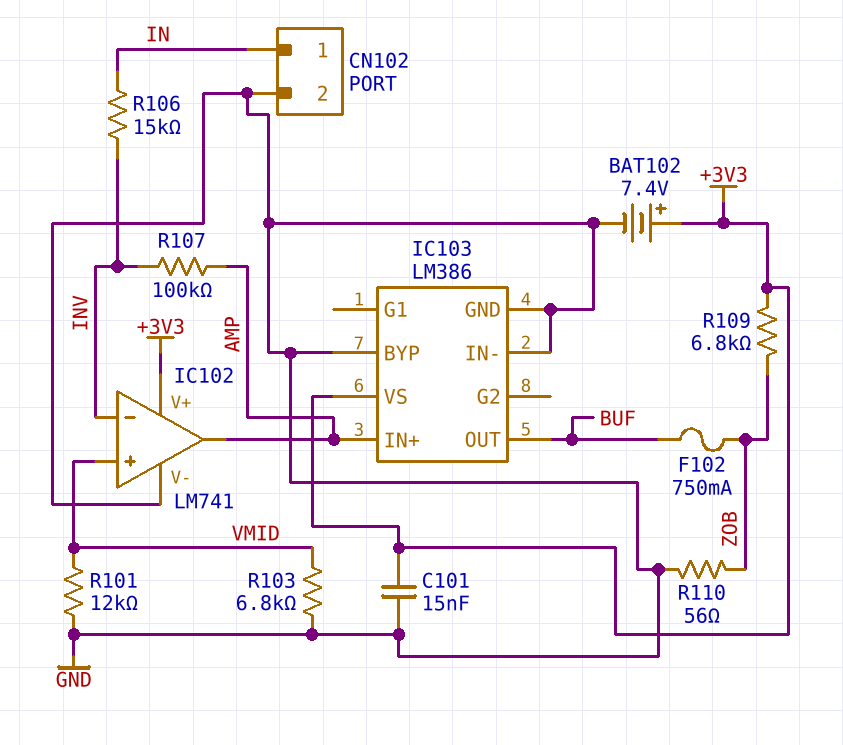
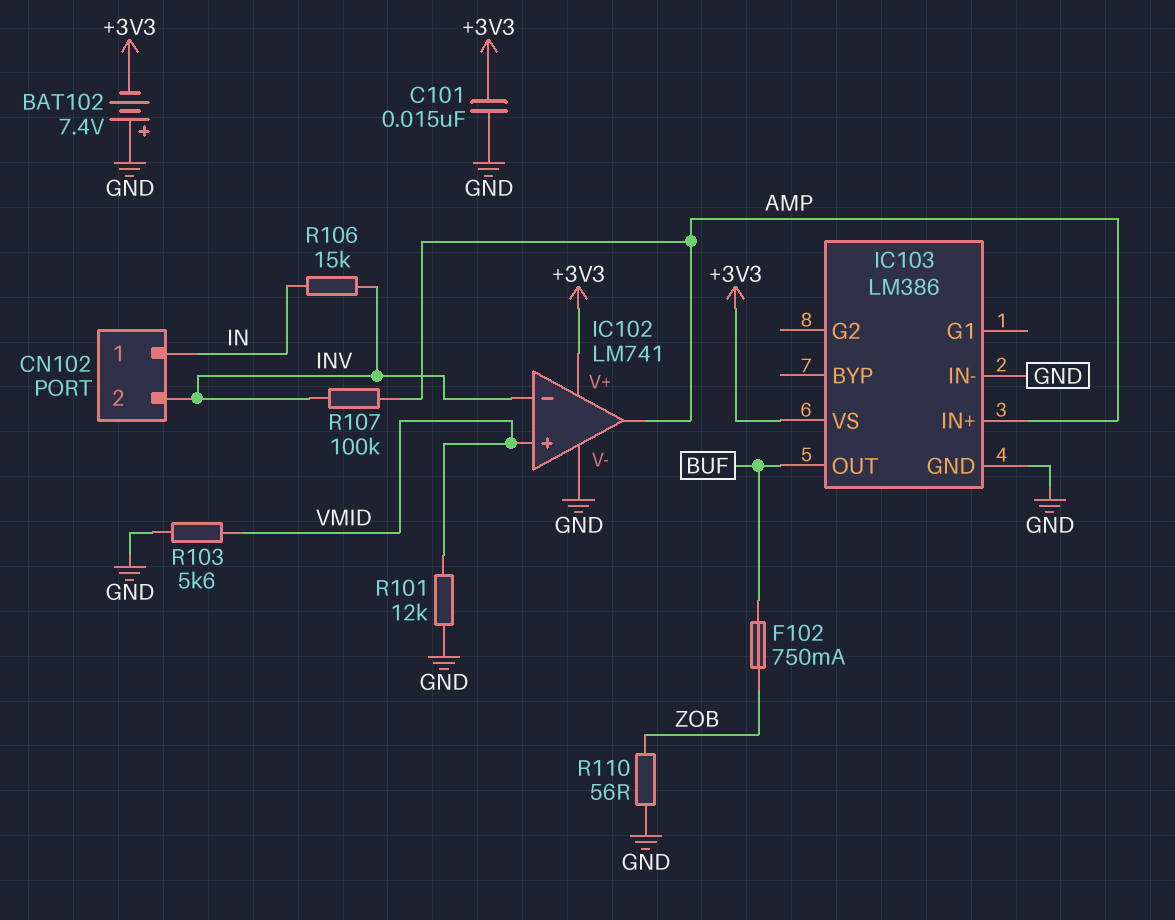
BAT102: 7.4V (plus +3V3, minus GND) -> 7.4V (plus GND, minus +3V3)
CN102 pin 2: GND -> INV
IC103 pin BYP: GND -> none
R103: 6.8k (GND, VMID) -> 5.6k (GND, VMID)
R109: 6.8k (+3V3, ZOB) -> none

